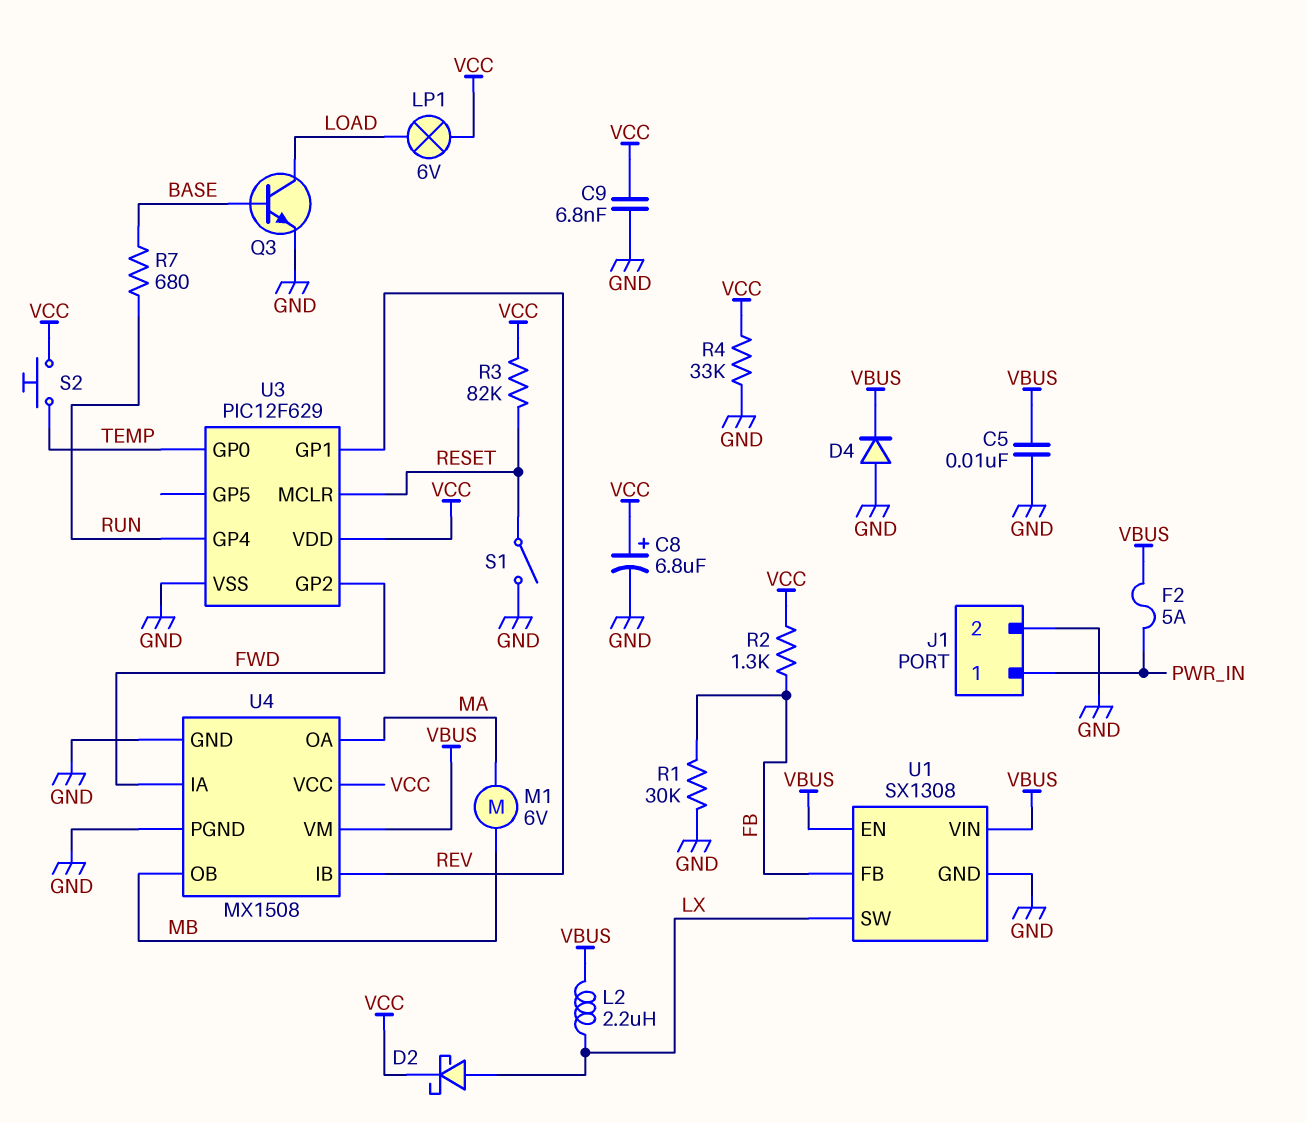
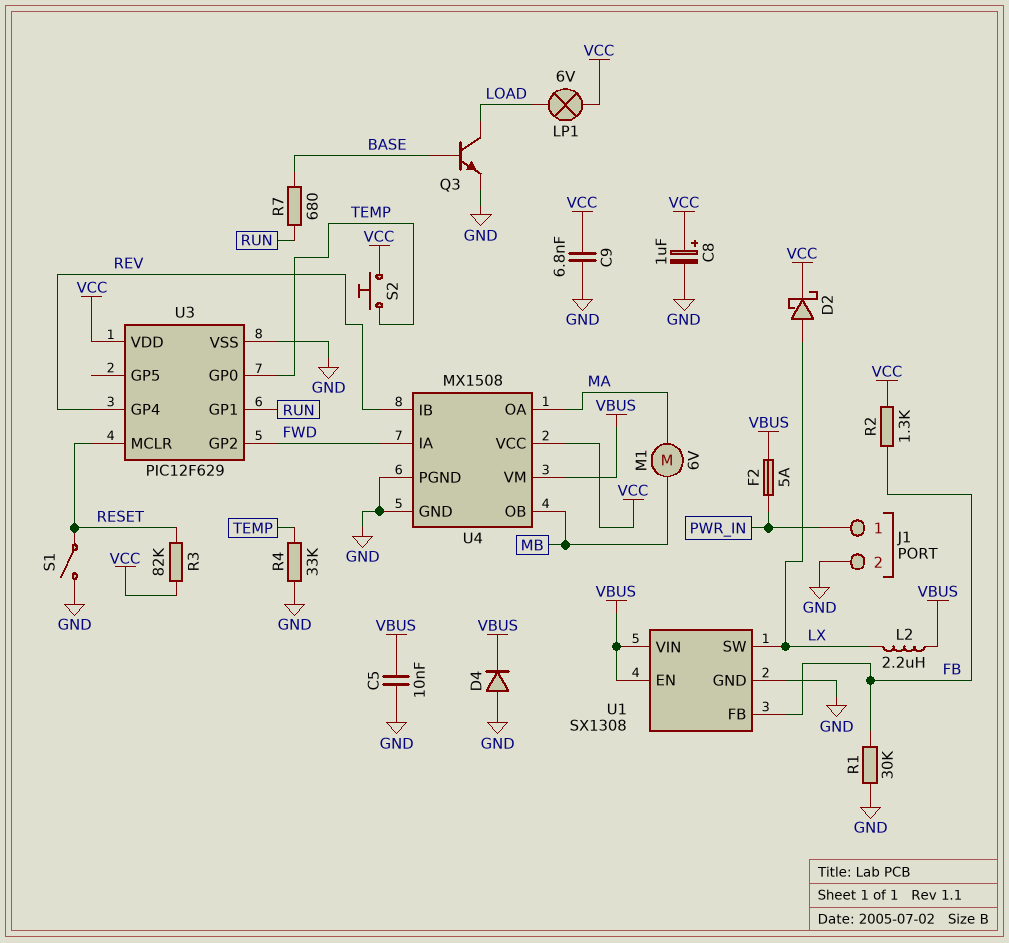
C8: 6.8uF (plus VCC, minus GND) -> 1uF (plus VCC, minus GND)
R4: 33k (GND, VCC) -> 33k (GND, TEMP)
U3 pin GP1: REV -> RUN
U3 pin GP4: RUN -> REV

